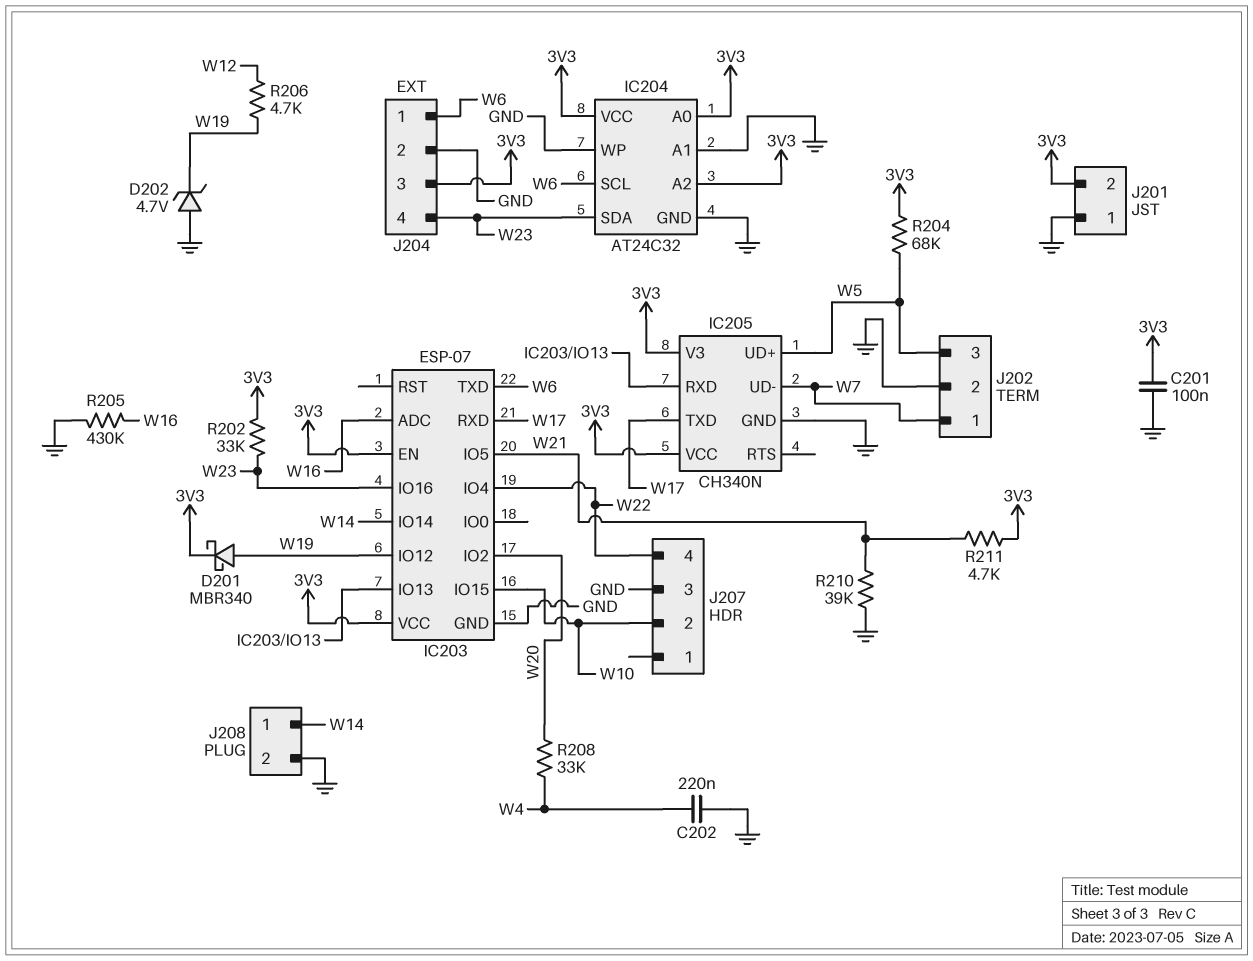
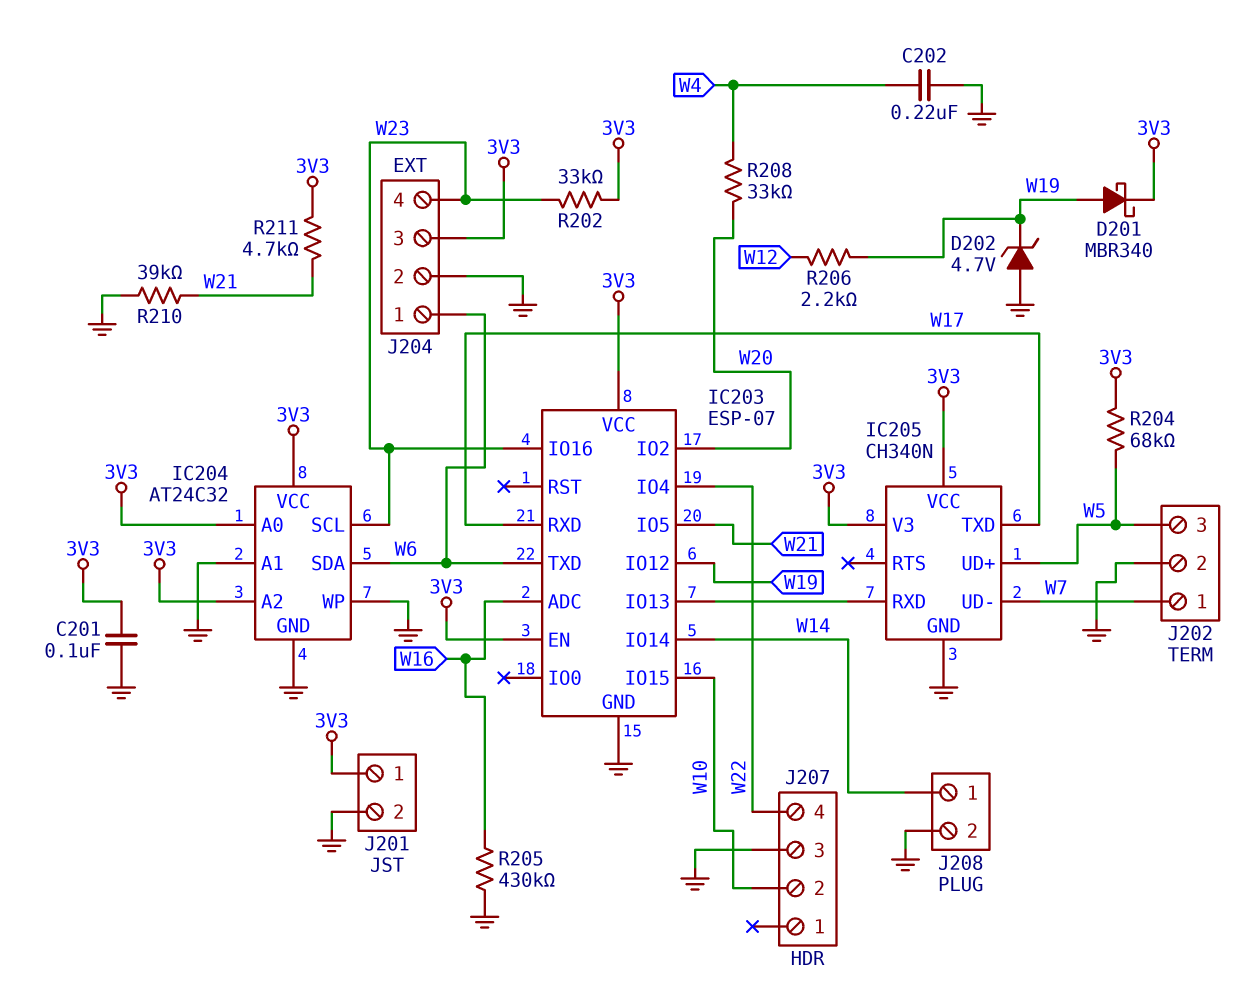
IC204 pin SCL: W6 -> W23
IC204 pin SDA: W23 -> W6
J201 pin 1: GND -> 3V3
J201 pin 2: 3V3 -> GND
R206: 4.7k (W12, W19) -> 2.2k (W12, W19)

